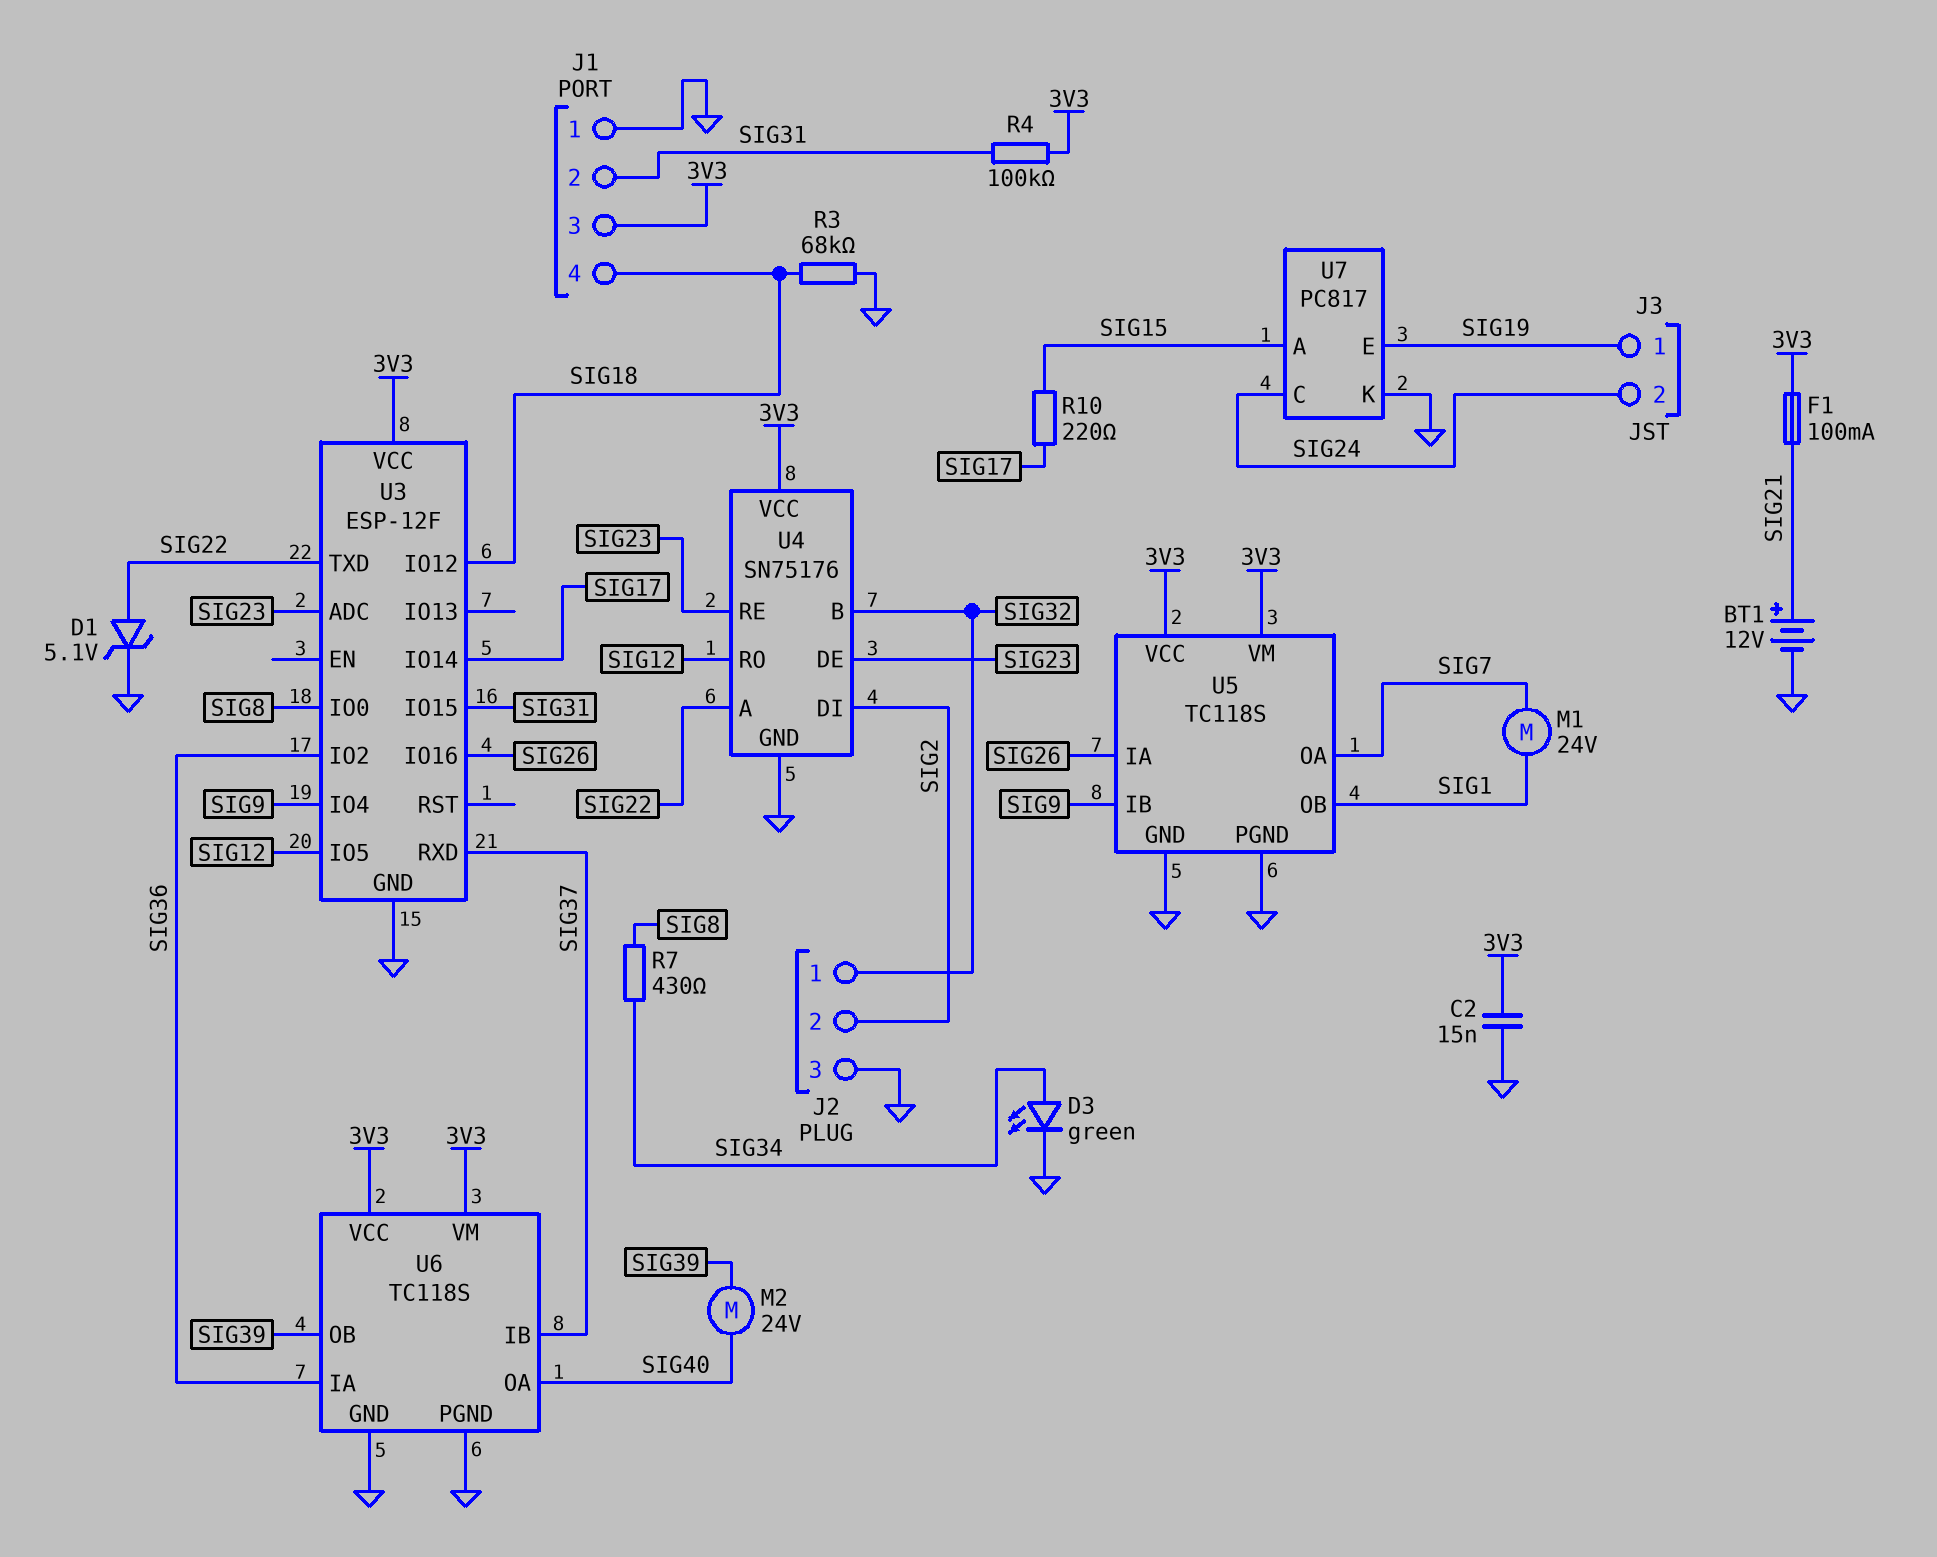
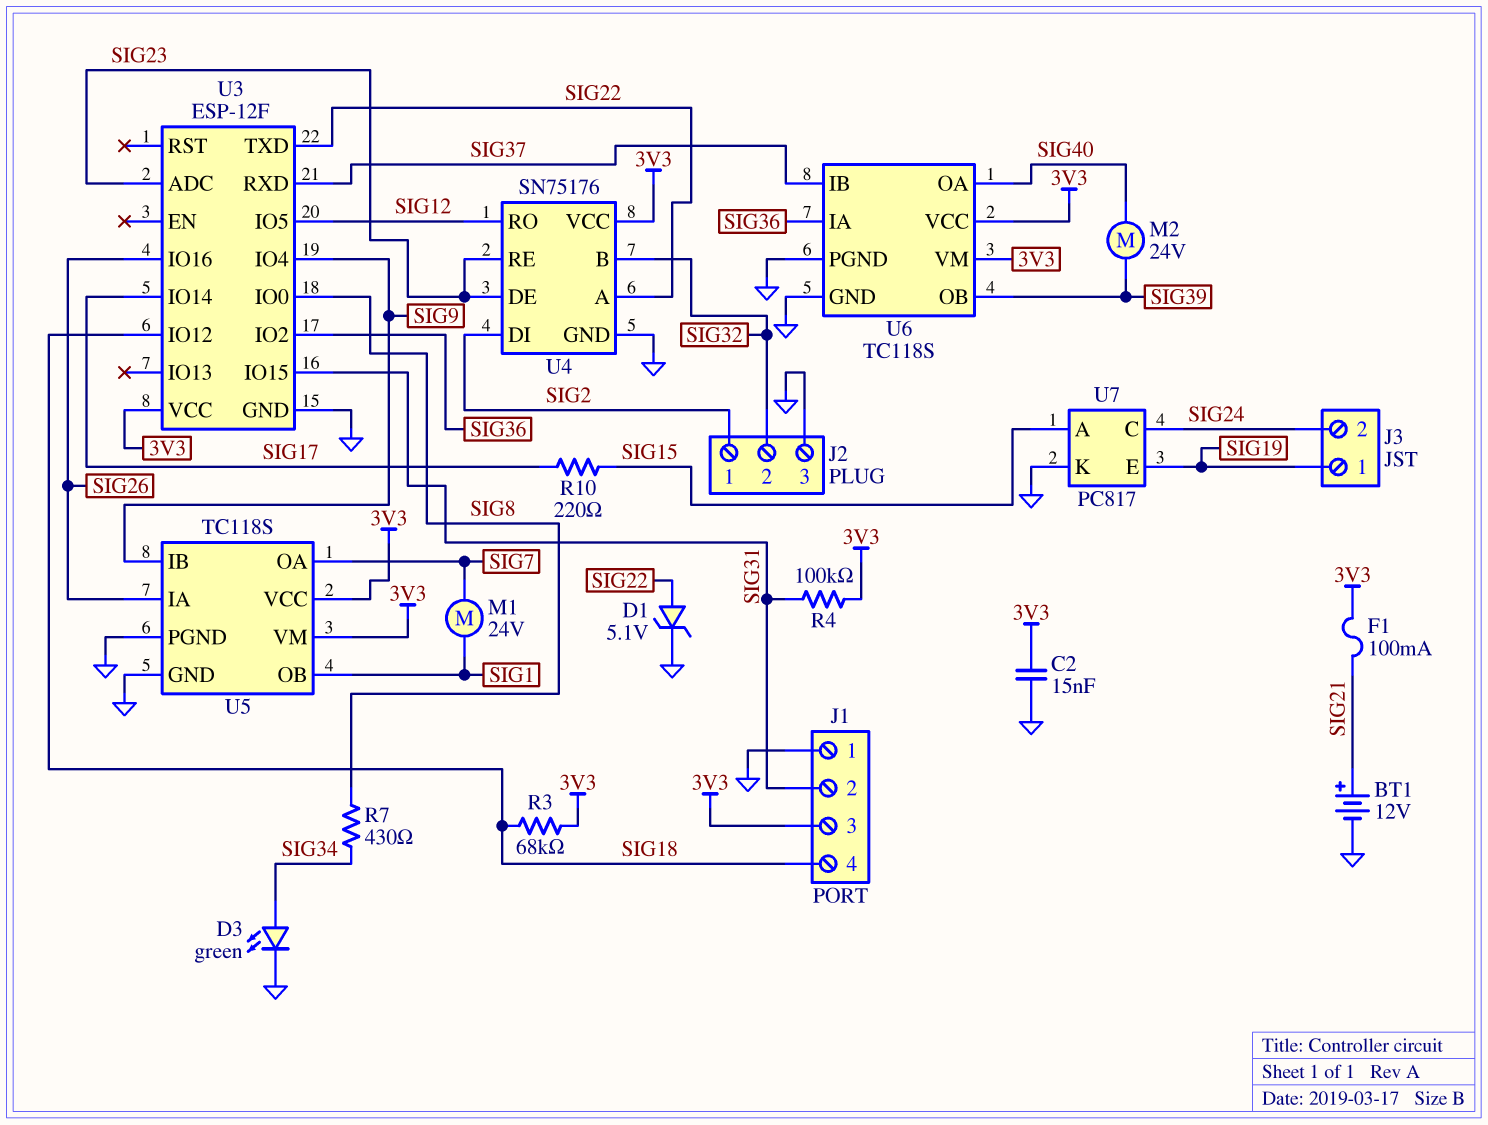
J2 pin 1: SIG32 -> SIG2
J2 pin 2: SIG2 -> SIG32
R3: 68k (GND, SIG18) -> 68k (3V3, SIG18)

